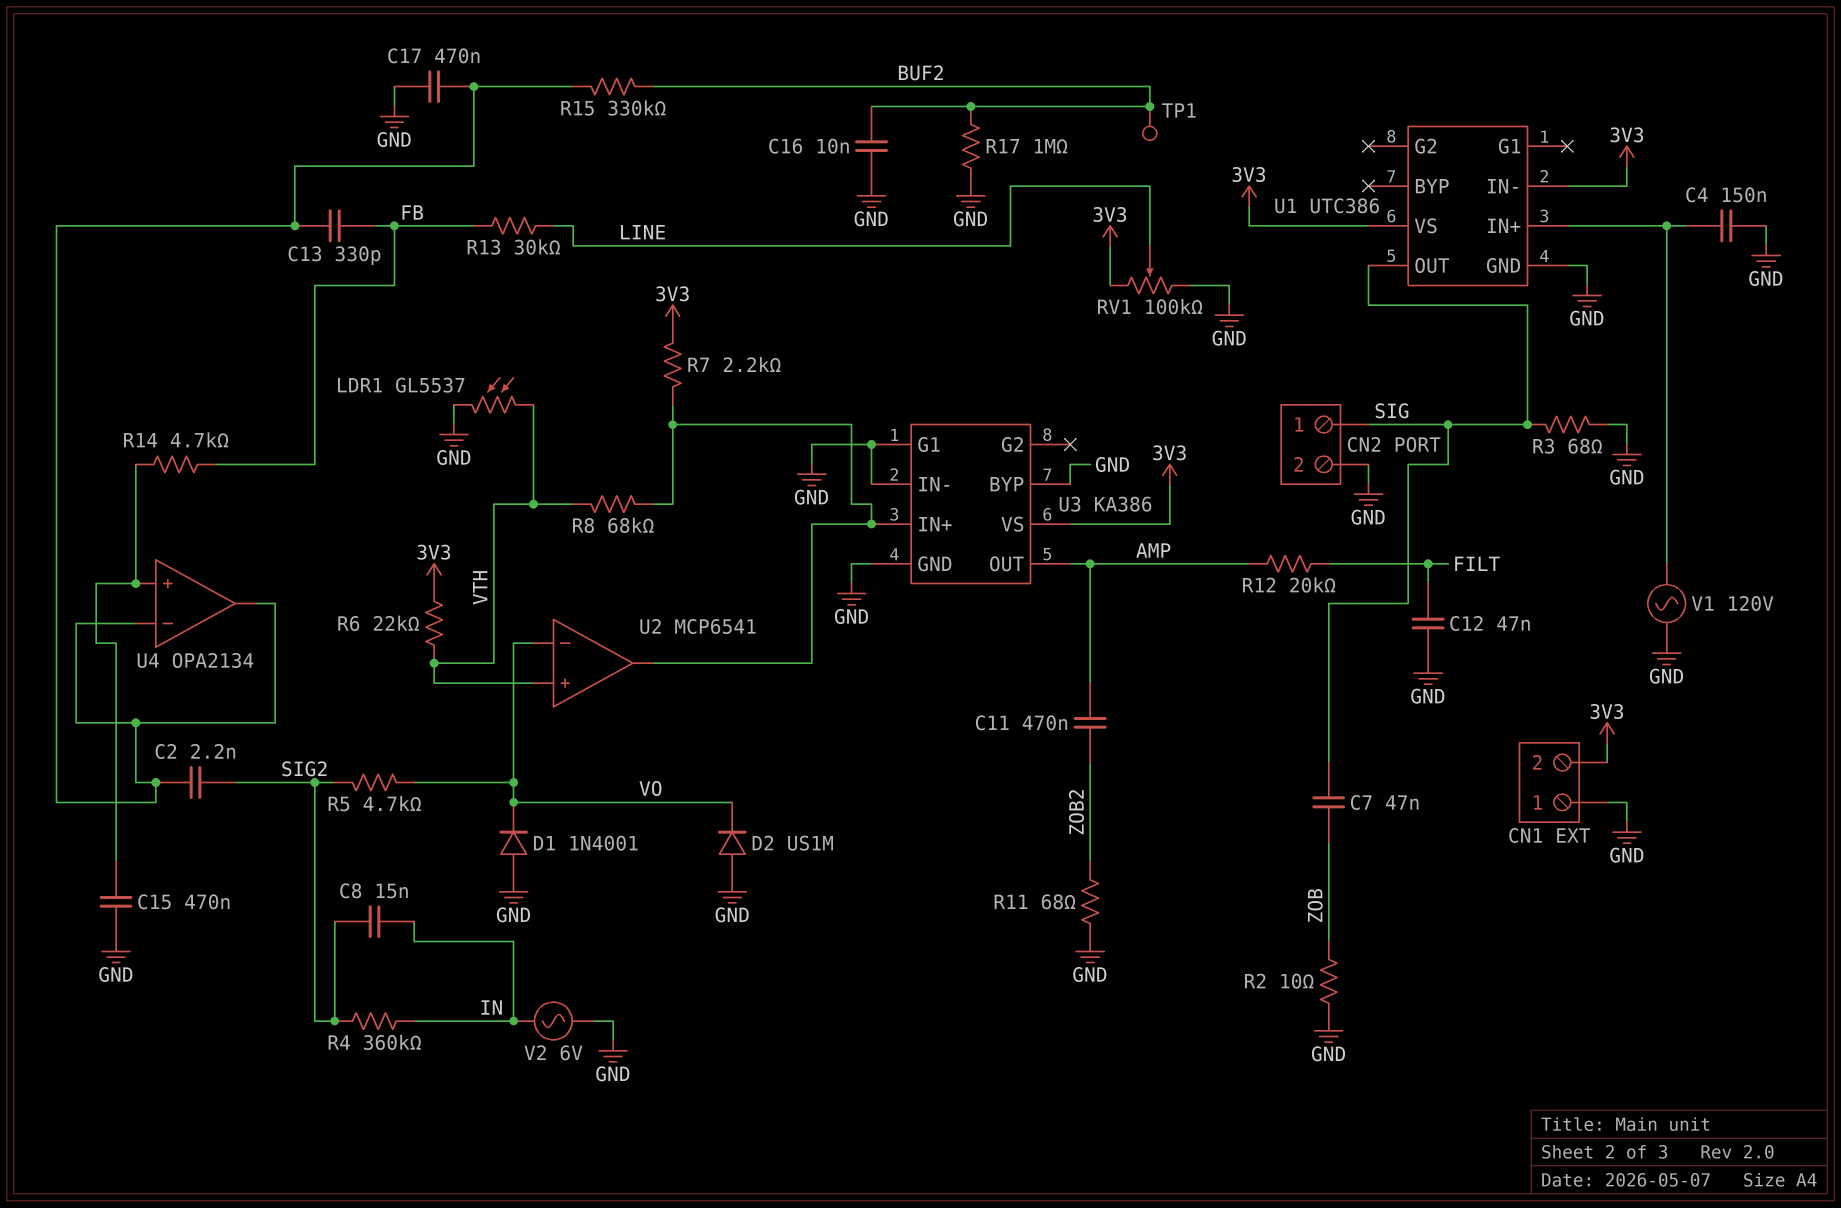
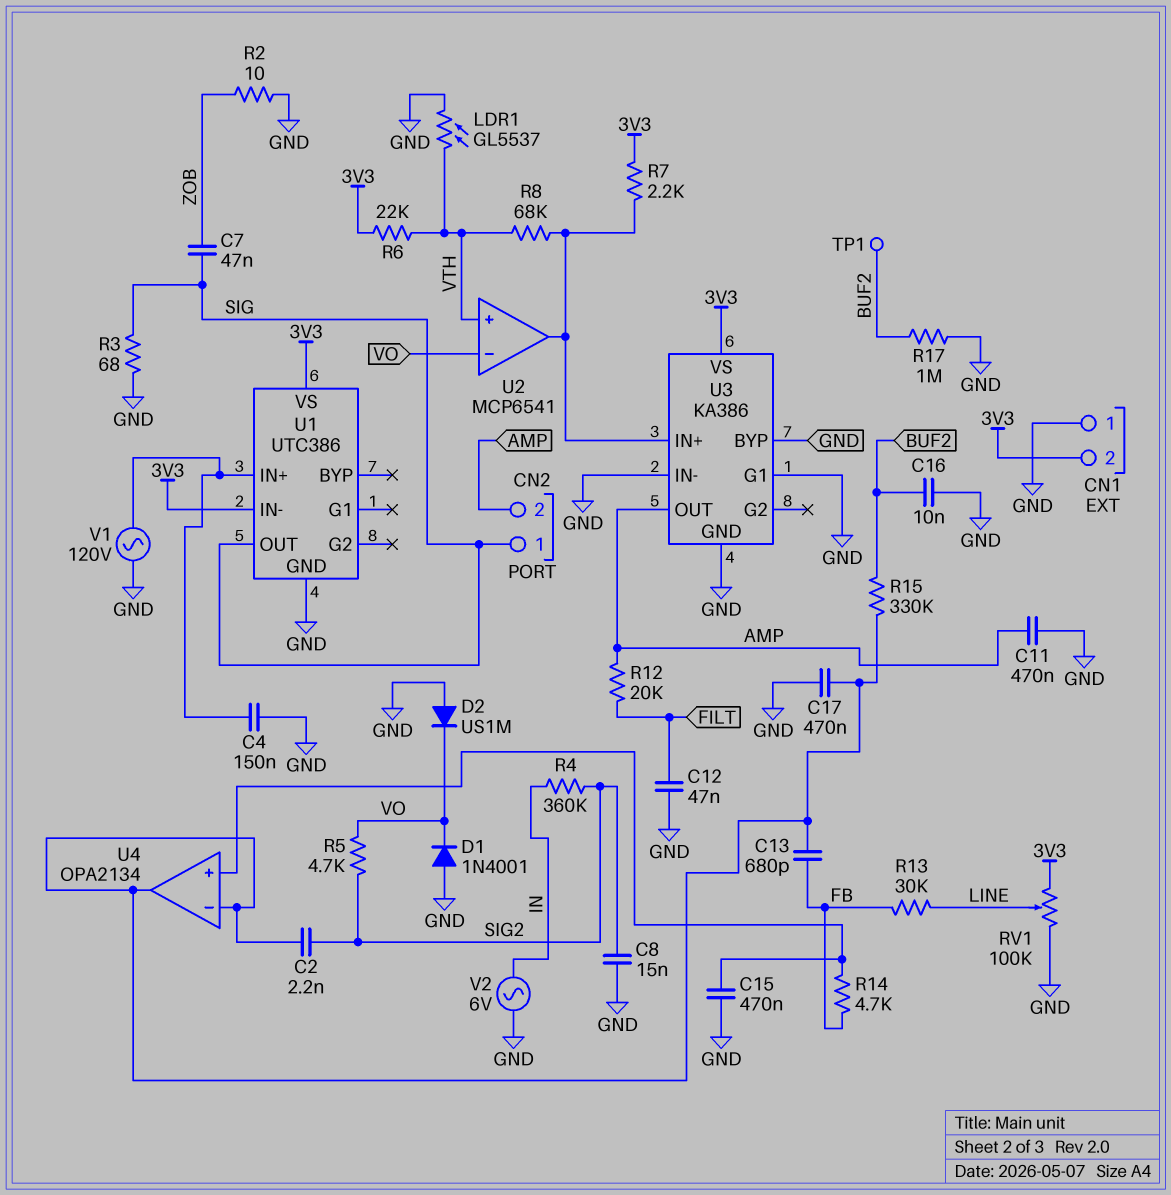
C8: 15nF (IN, SIG2) -> 15nF (GND, SIG2)
C11: 470nF (AMP, ZOB2) -> 470nF (AMP, GND)
C13: 330pF (FB, U4/in-) -> 680pF (FB, U4/in-)
CN2 pin 2: GND -> AMP
R11: 68 (GND, ZOB2) -> none

